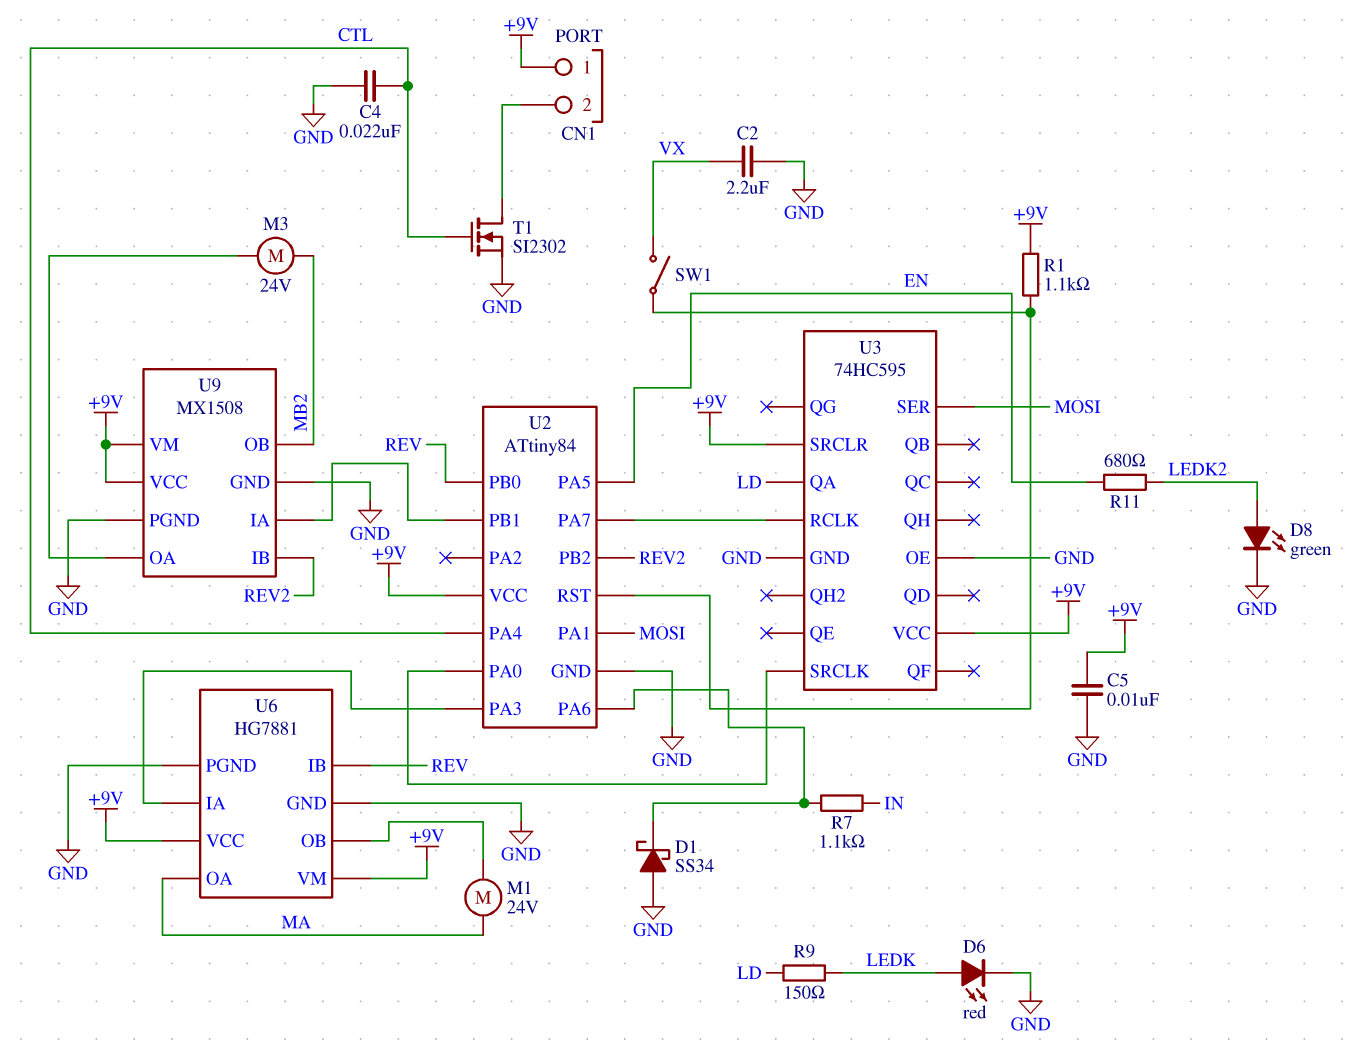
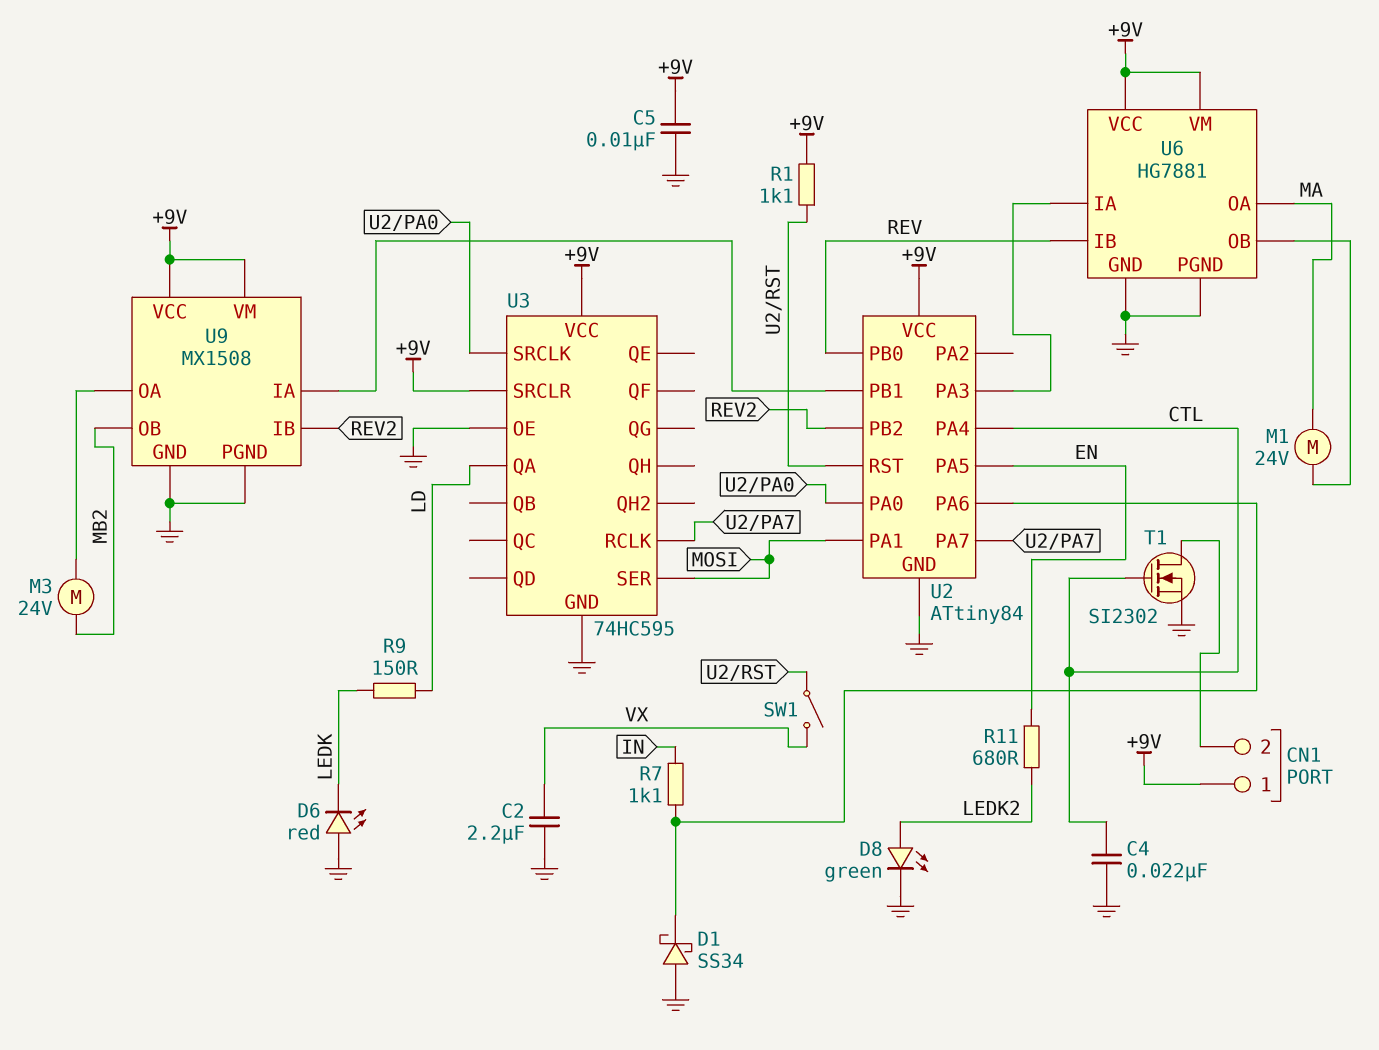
D6: LED red (A LEDK, K GND) -> LED red (A GND, K LEDK)

